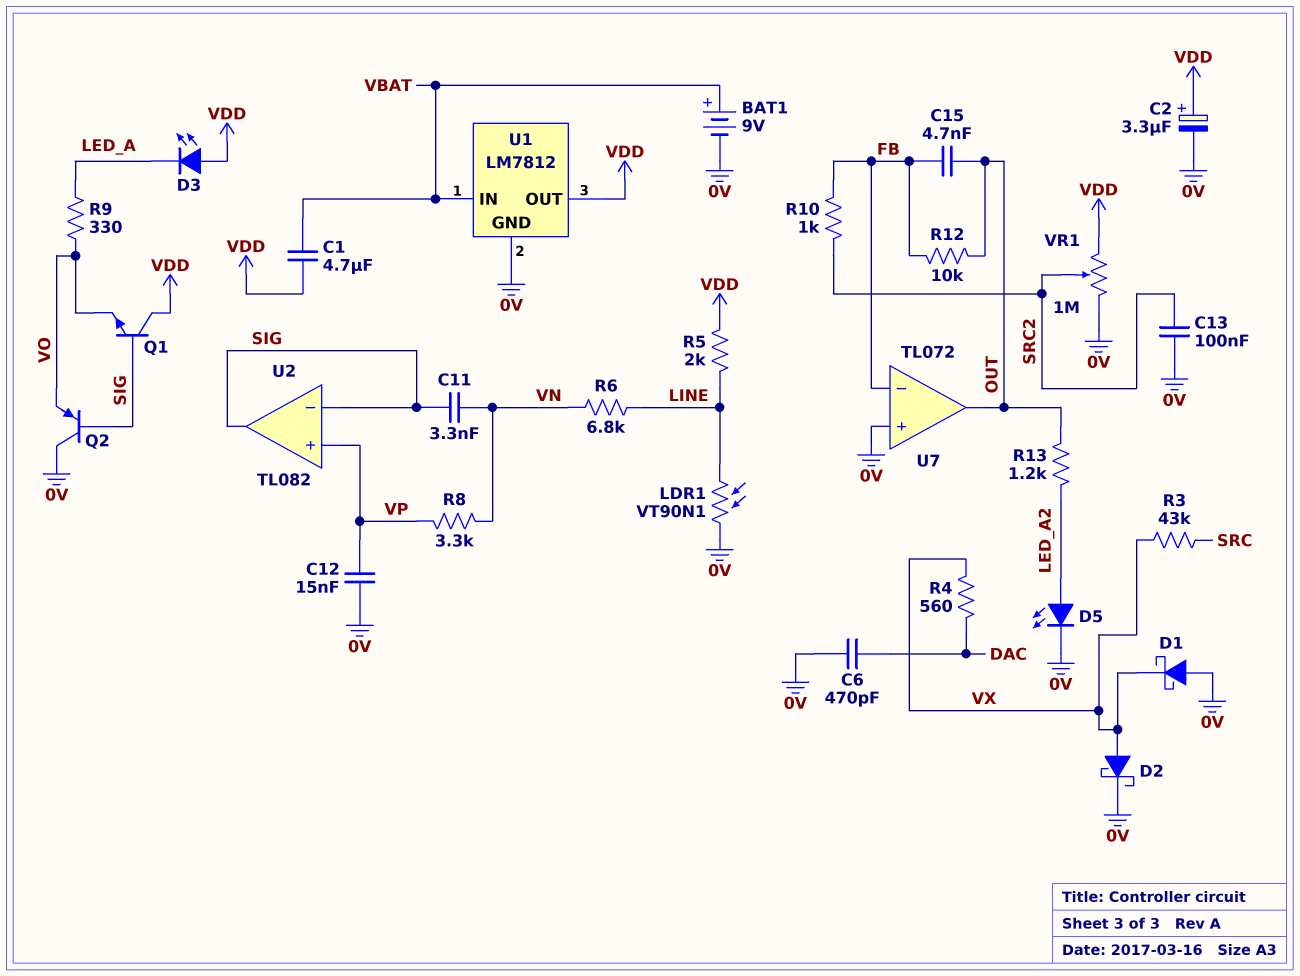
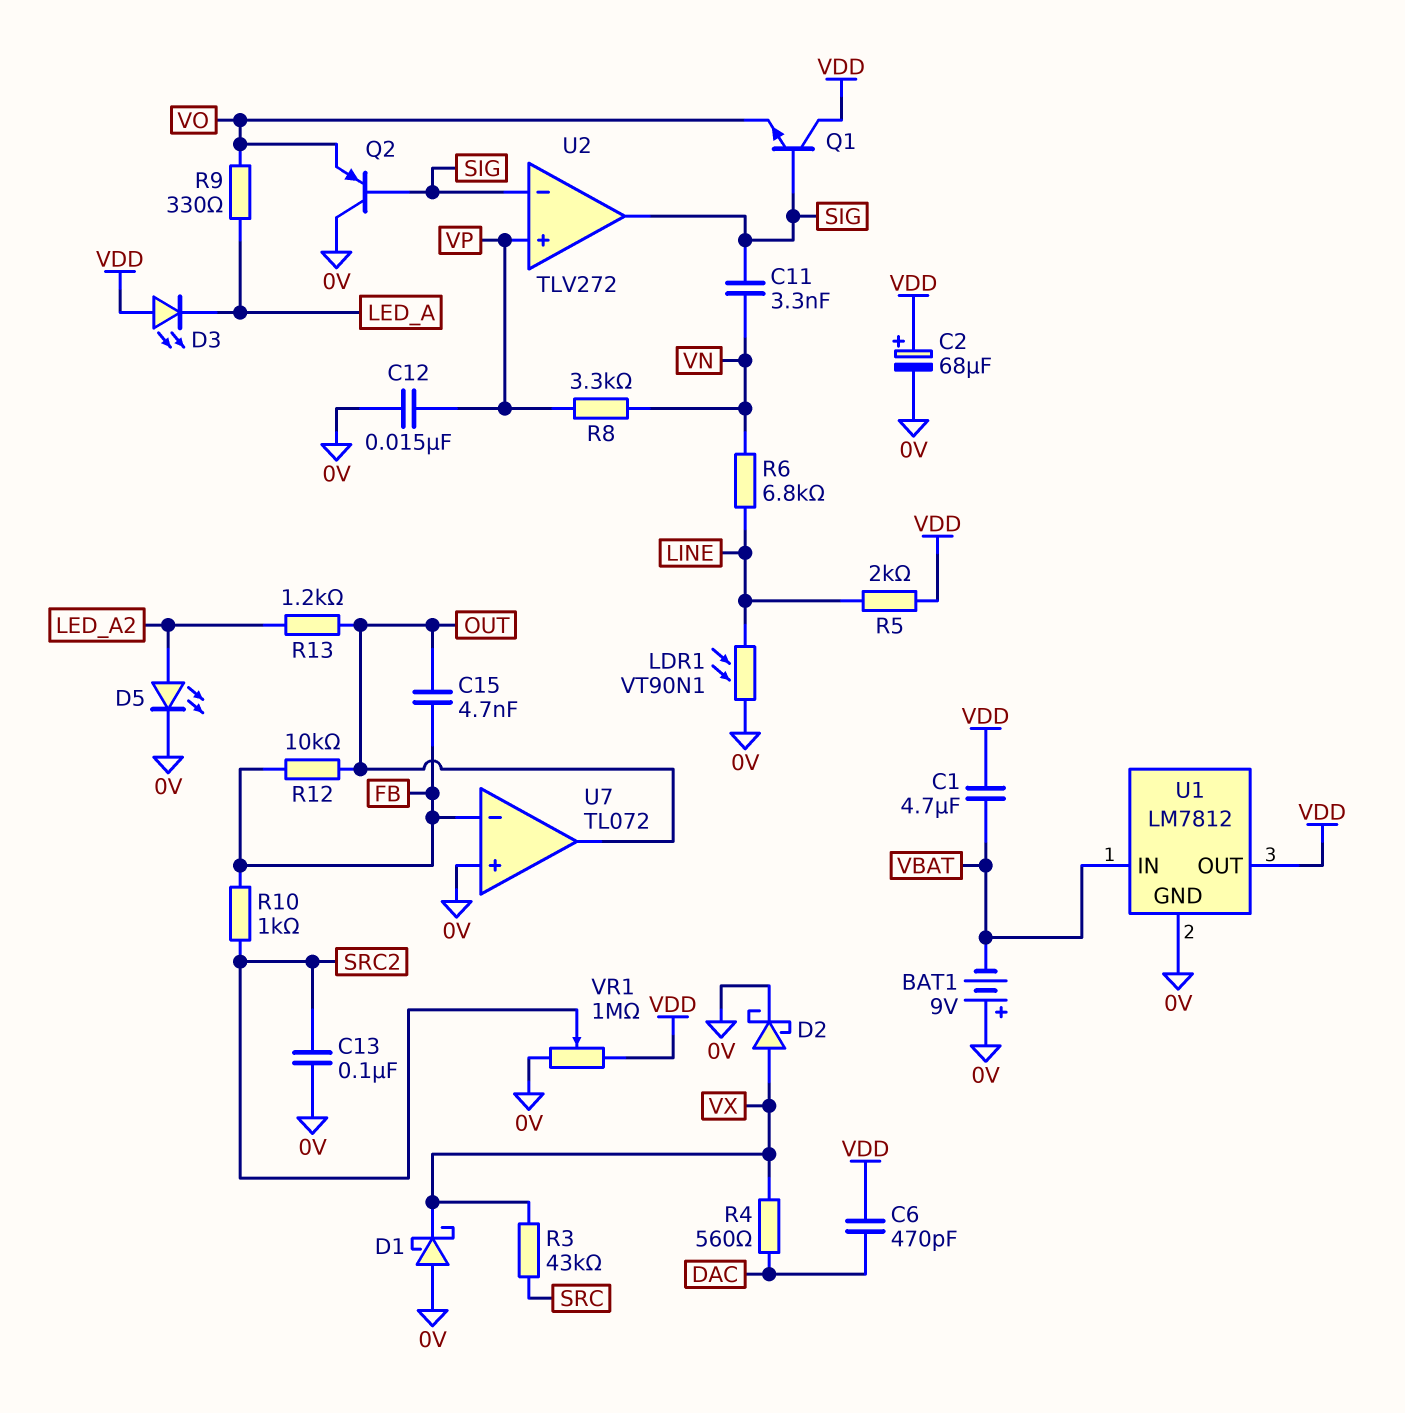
BAT1: 9V (plus VBAT, minus 0V) -> 9V (plus 0V, minus VBAT)
C2: 3.3uF (plus VDD, minus 0V) -> 68uF (plus VDD, minus 0V)
C6: 470pF (0V, DAC) -> 470pF (DAC, VDD)
U2: TL082 -> TLV272

